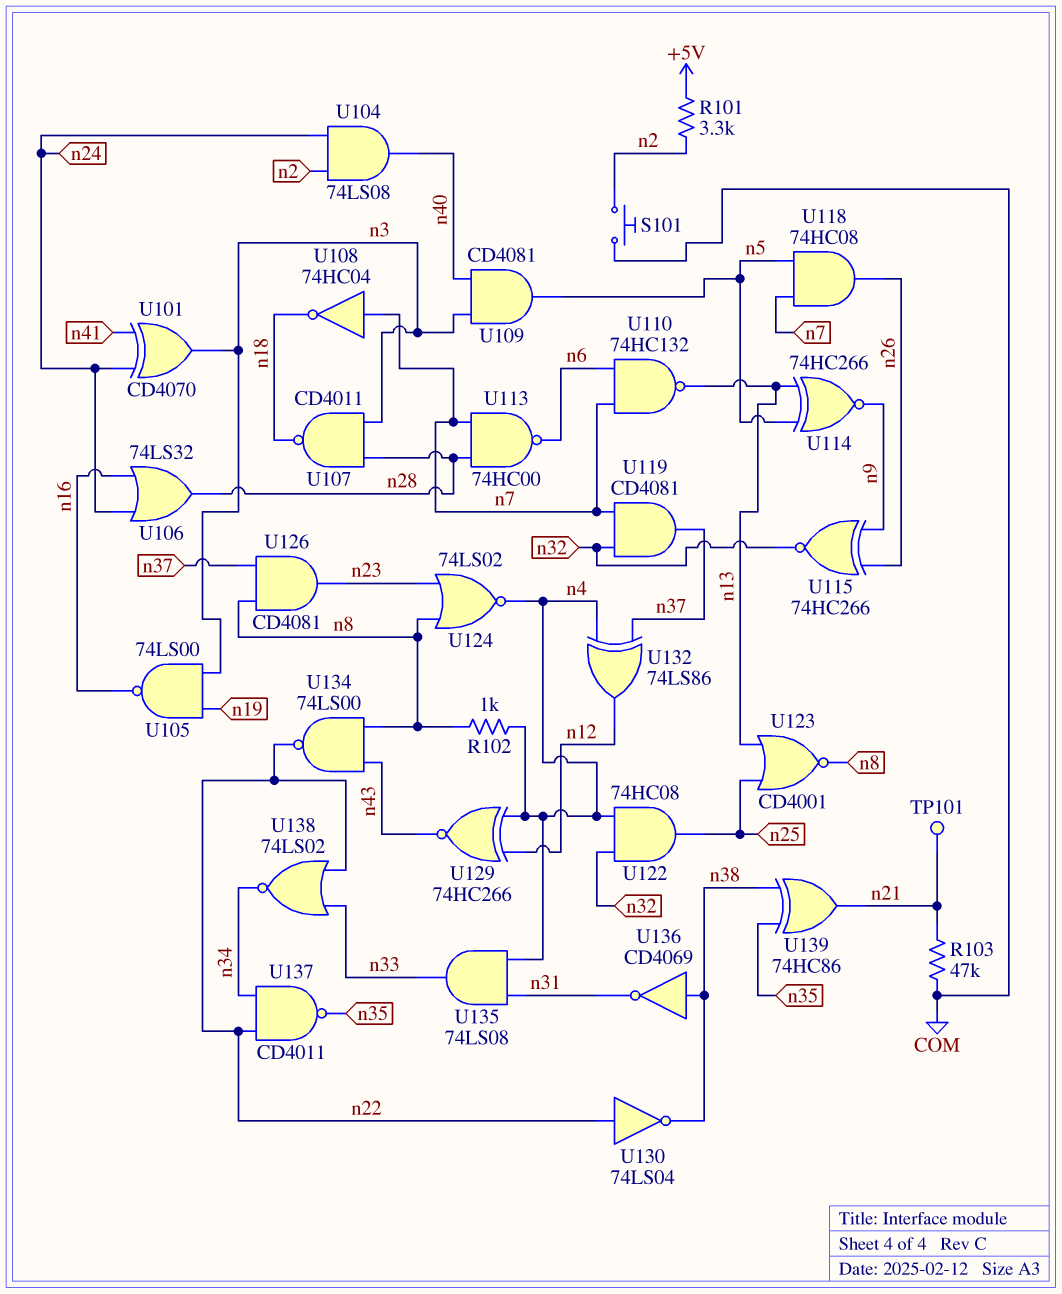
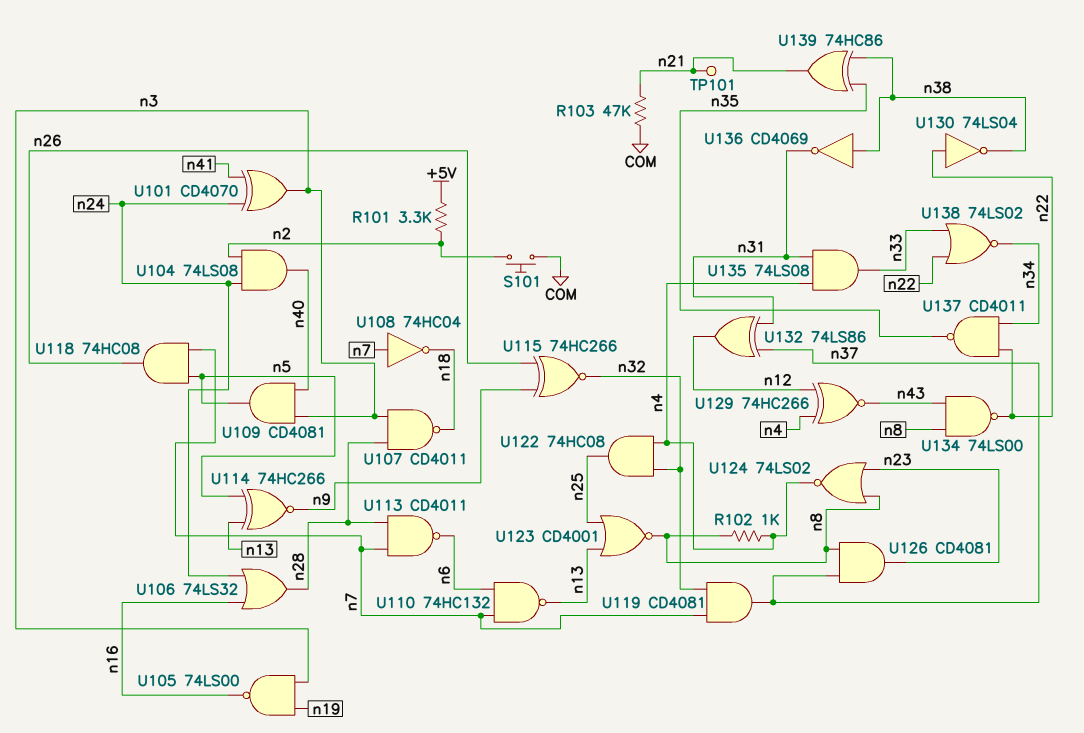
U113: NAND 74HC00 (in n7, in n28, out n6) -> NAND CD4011 (in n7, in n28, out n6)
U132: XOR 74LS86 (in n4, in n37, out n12) -> XOR 74LS86 (in n31, in n37, out n12)

